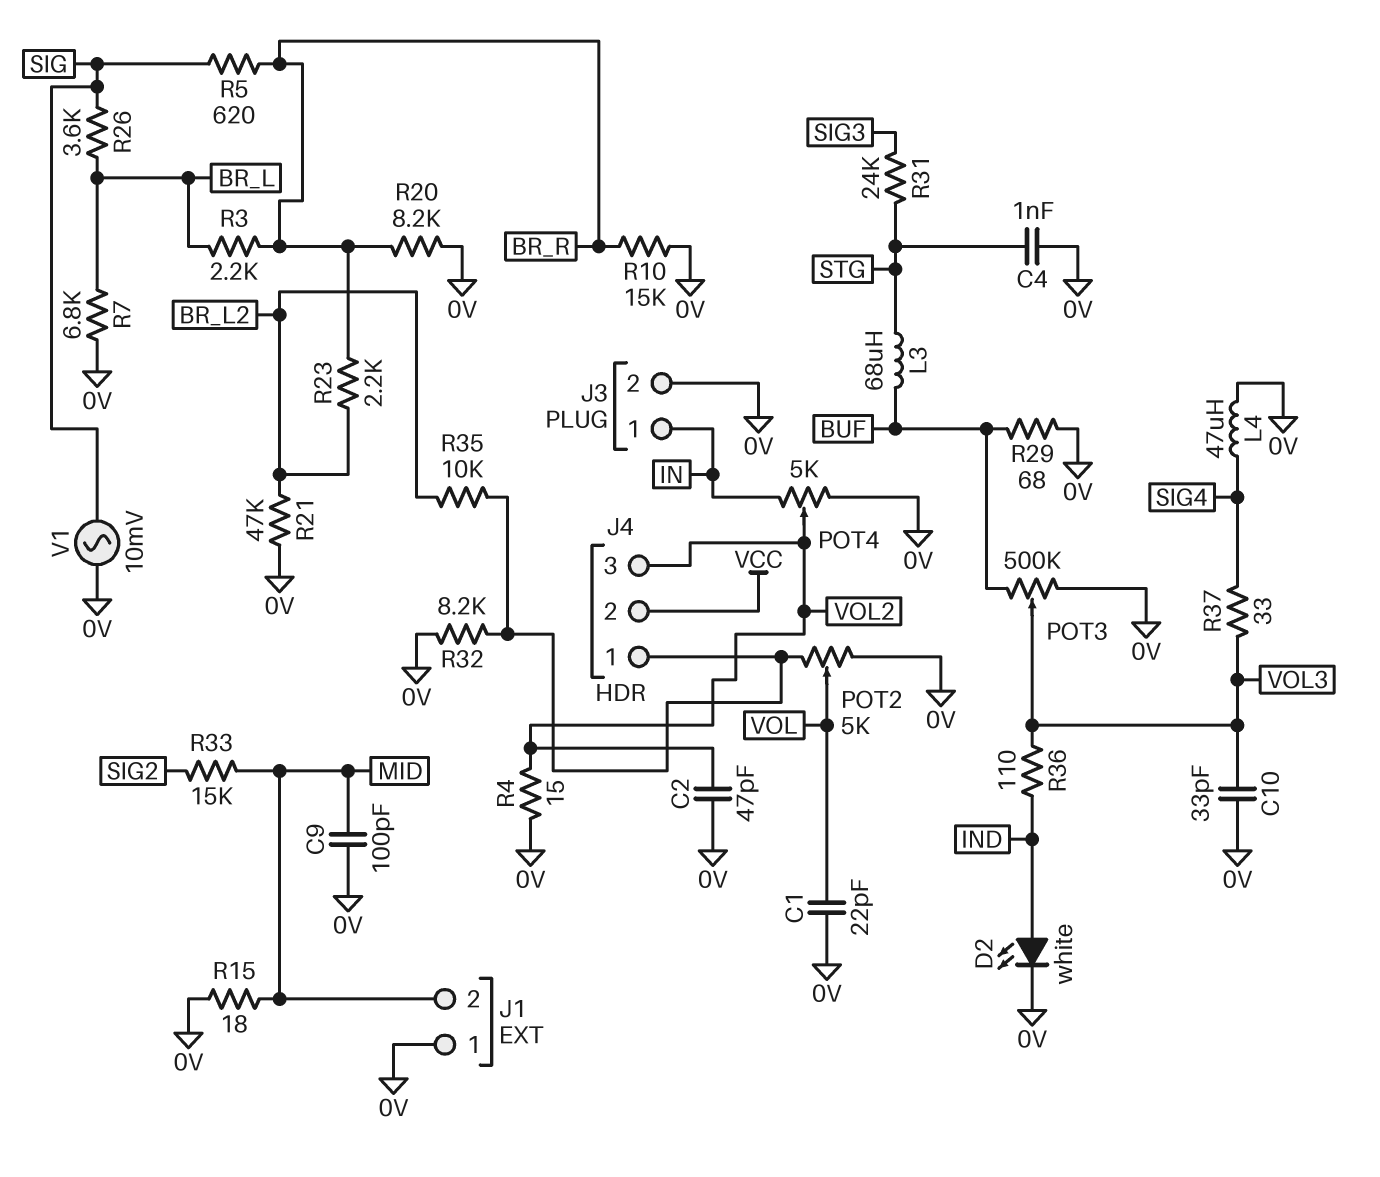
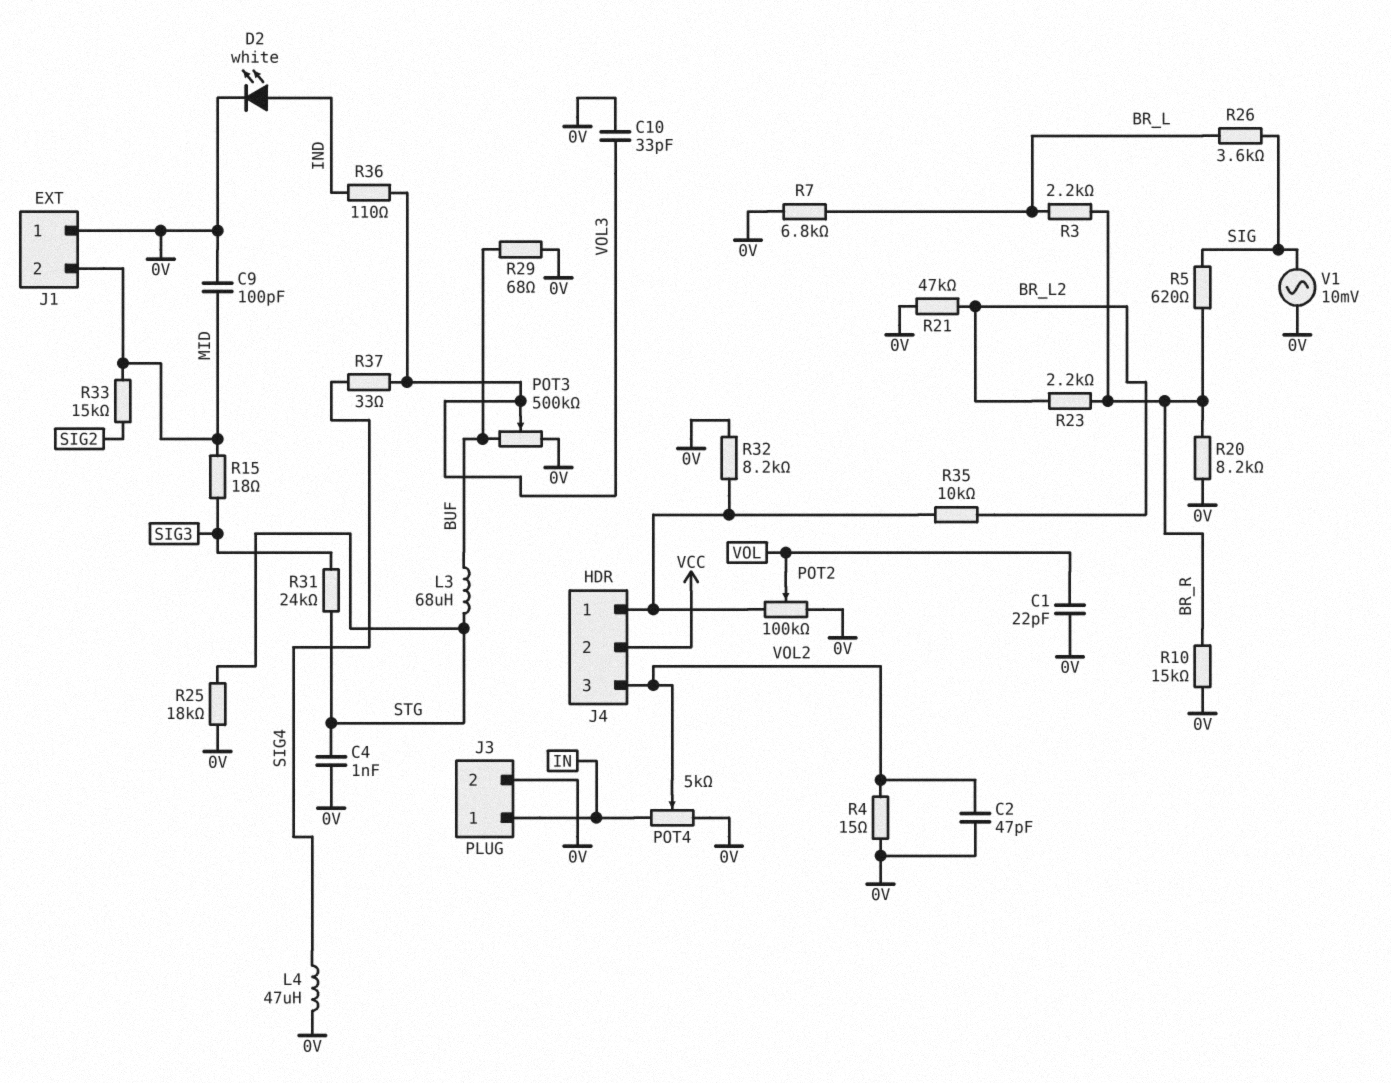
POT2: 5k (0V, J4/1, wiper VOL) -> 100k (0V, J4/1, wiper VOL)
R15: 18 (0V, MID) -> 18 (MID, SIG3)
R25: none -> 18k (0V, STG)

